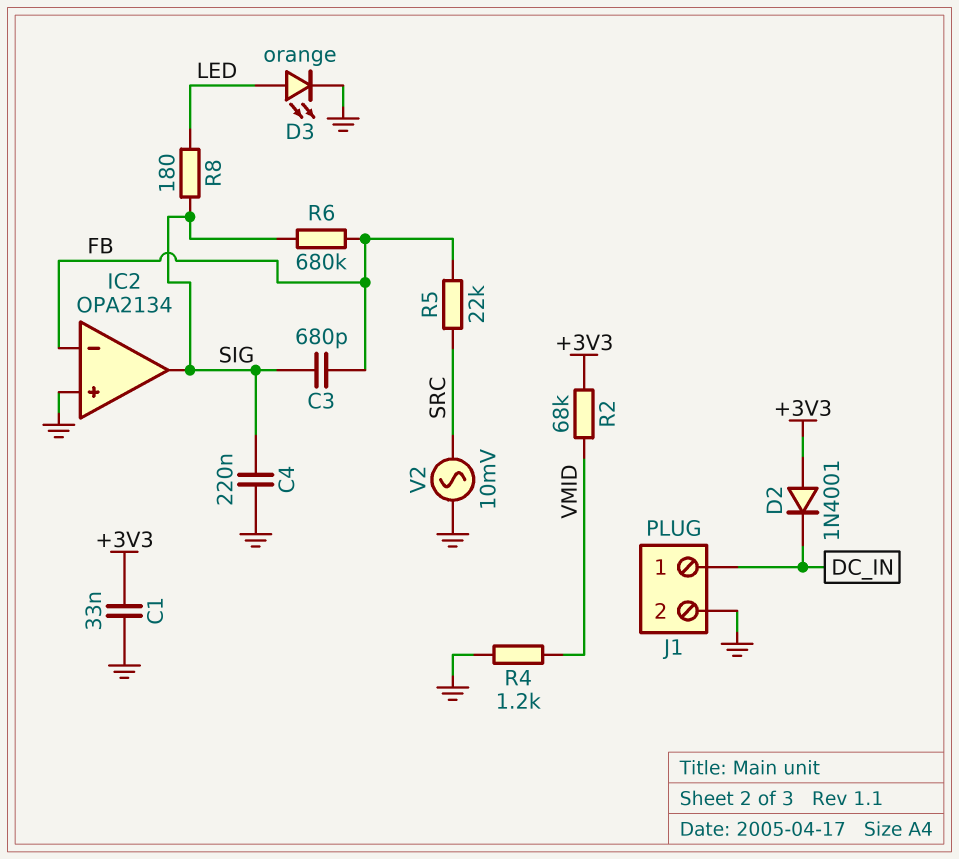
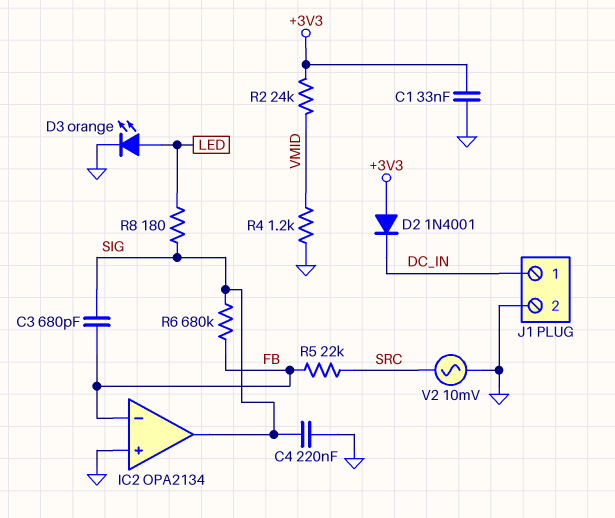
R2: 68k (+3V3, VMID) -> 24k (+3V3, VMID)

